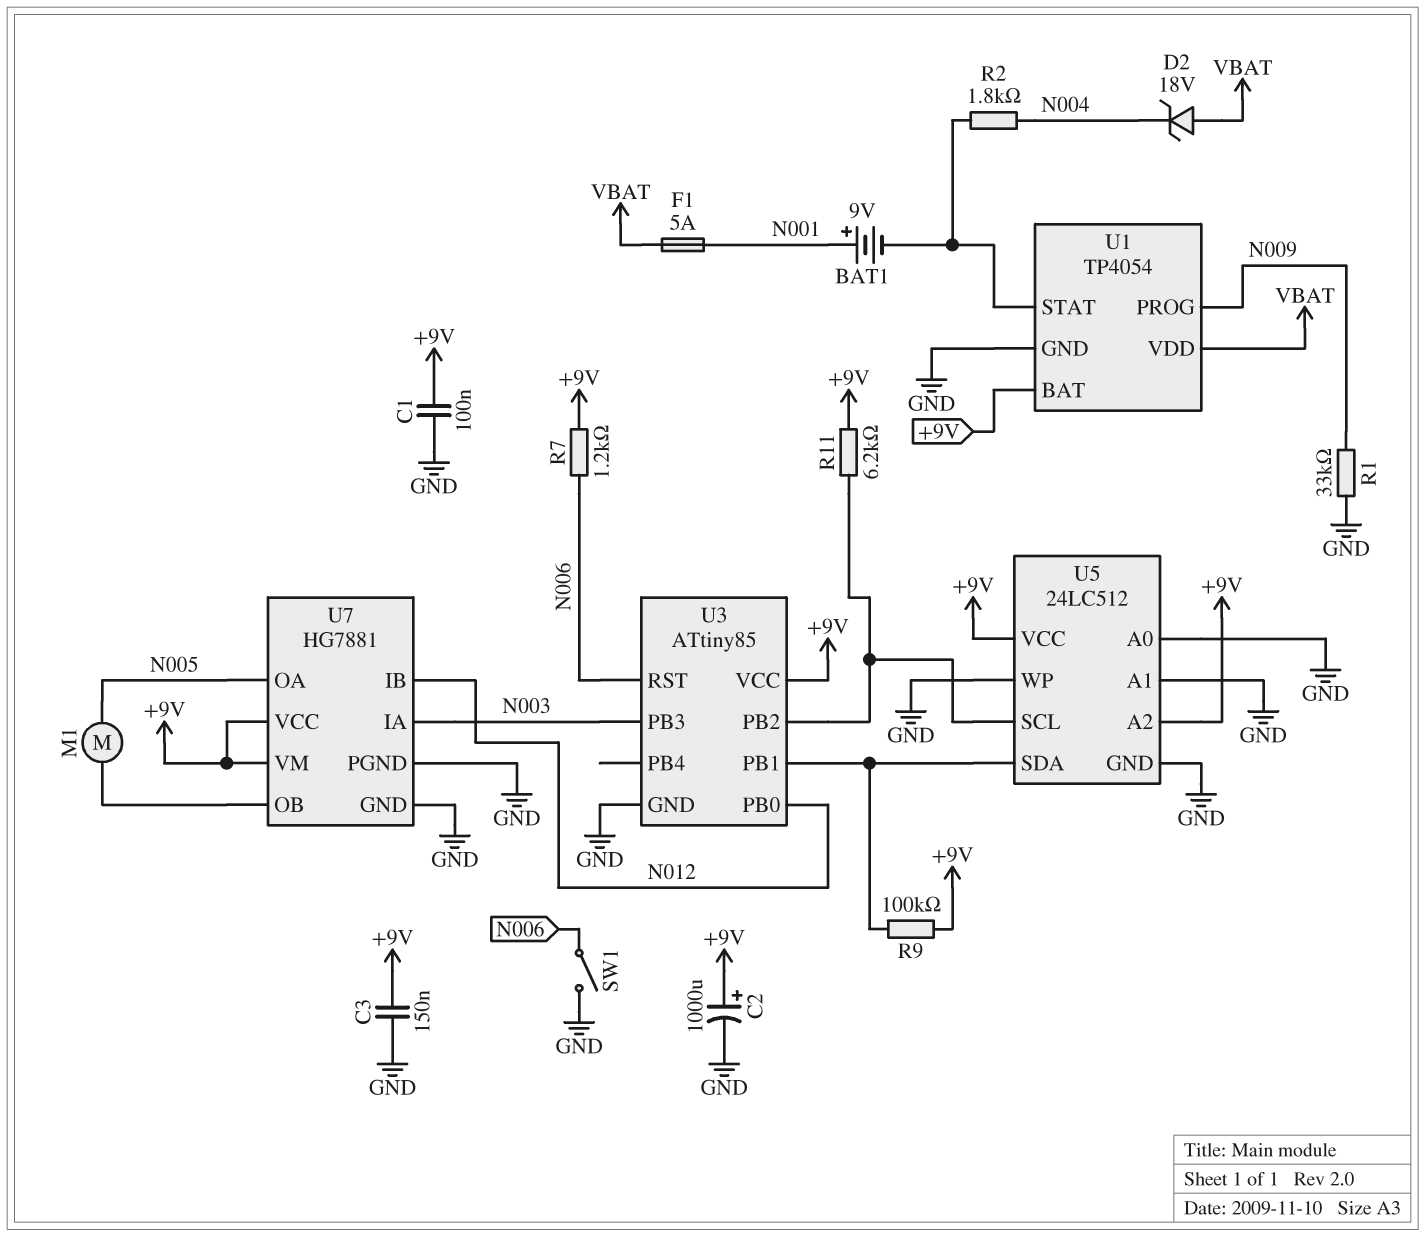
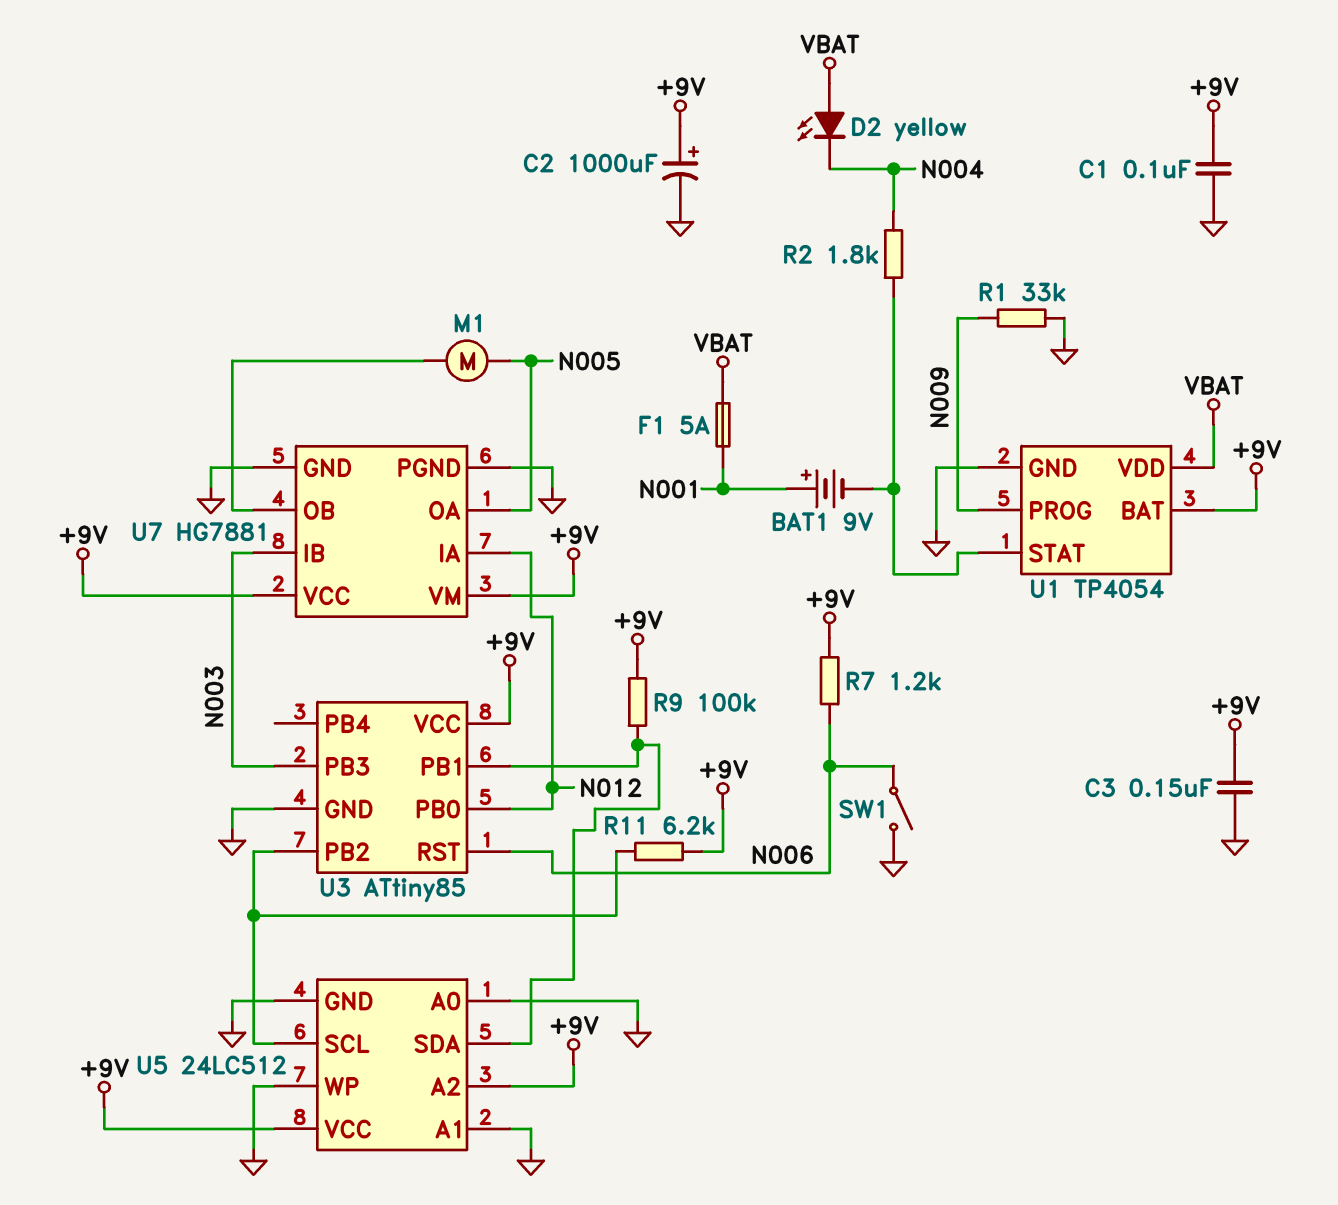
D2: zener 18V (A VBAT, K N004) -> LED yellow (A VBAT, K N004)
U7 pin IA: N003 -> N012
U7 pin IB: N012 -> N003

